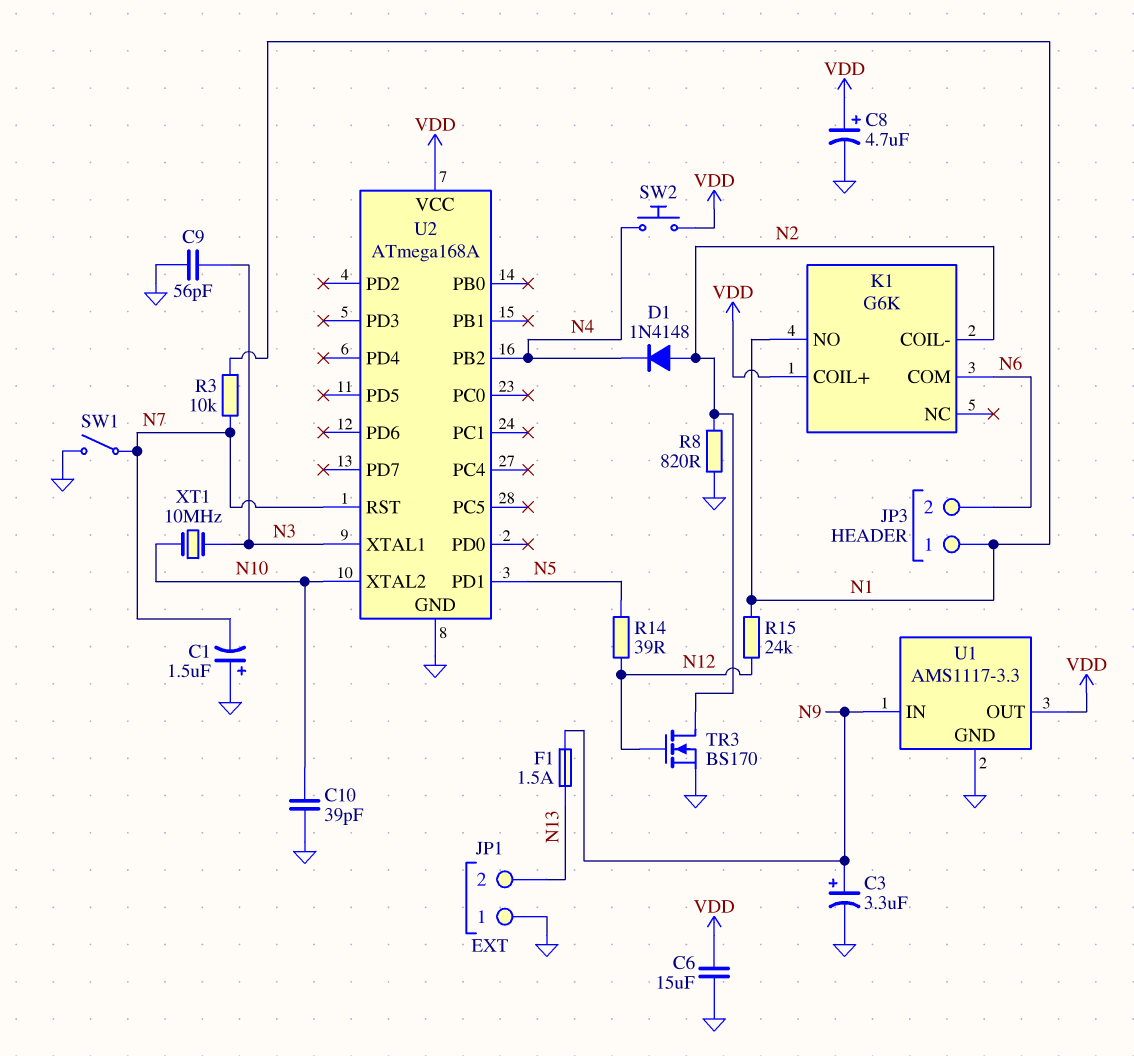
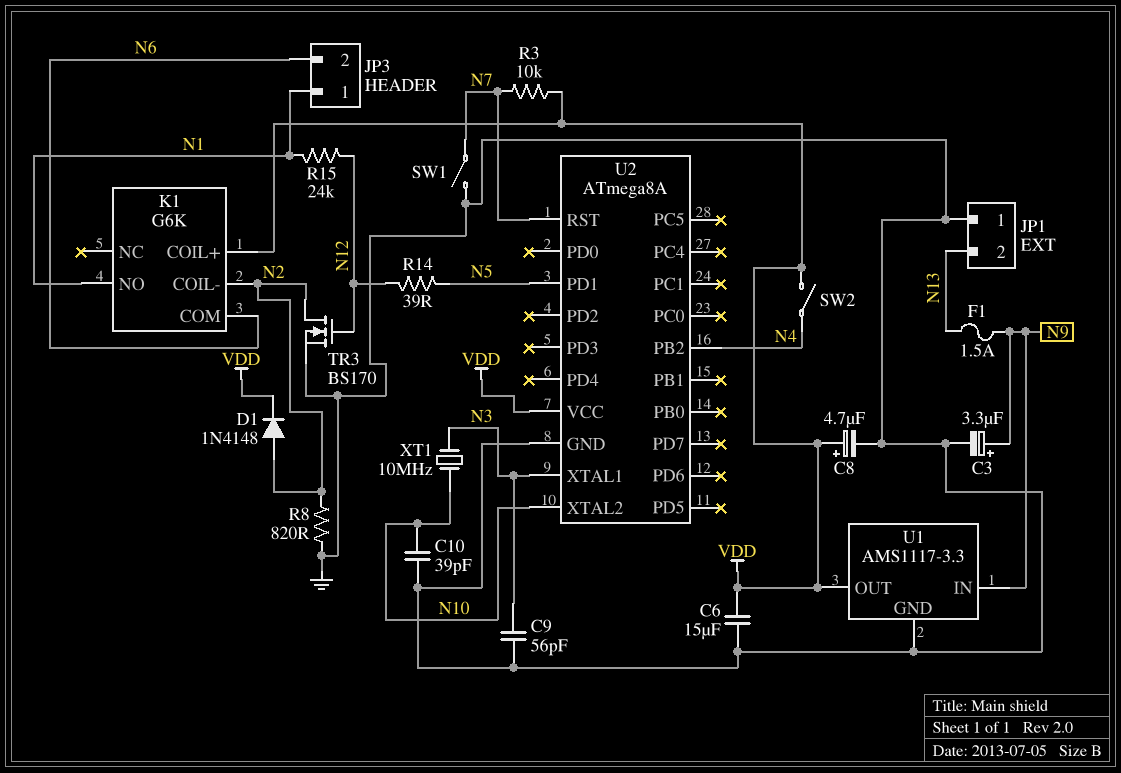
C1: 1.5uF (plus GND, minus N7) -> none
D1: diode 1N4148 (A N2, K N4) -> diode 1N4148 (A N2, K VDD)
R3: 10k (N1, N7) -> 10k (N7, VDD)
SW2: button (N4, VDD) -> switch (N4, VDD)
U2: ATmega168A -> ATmega8A

